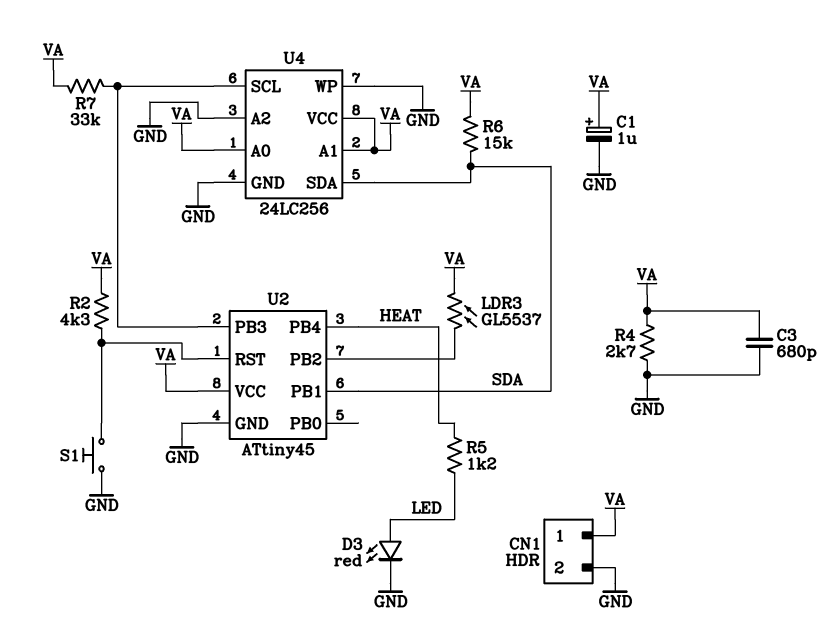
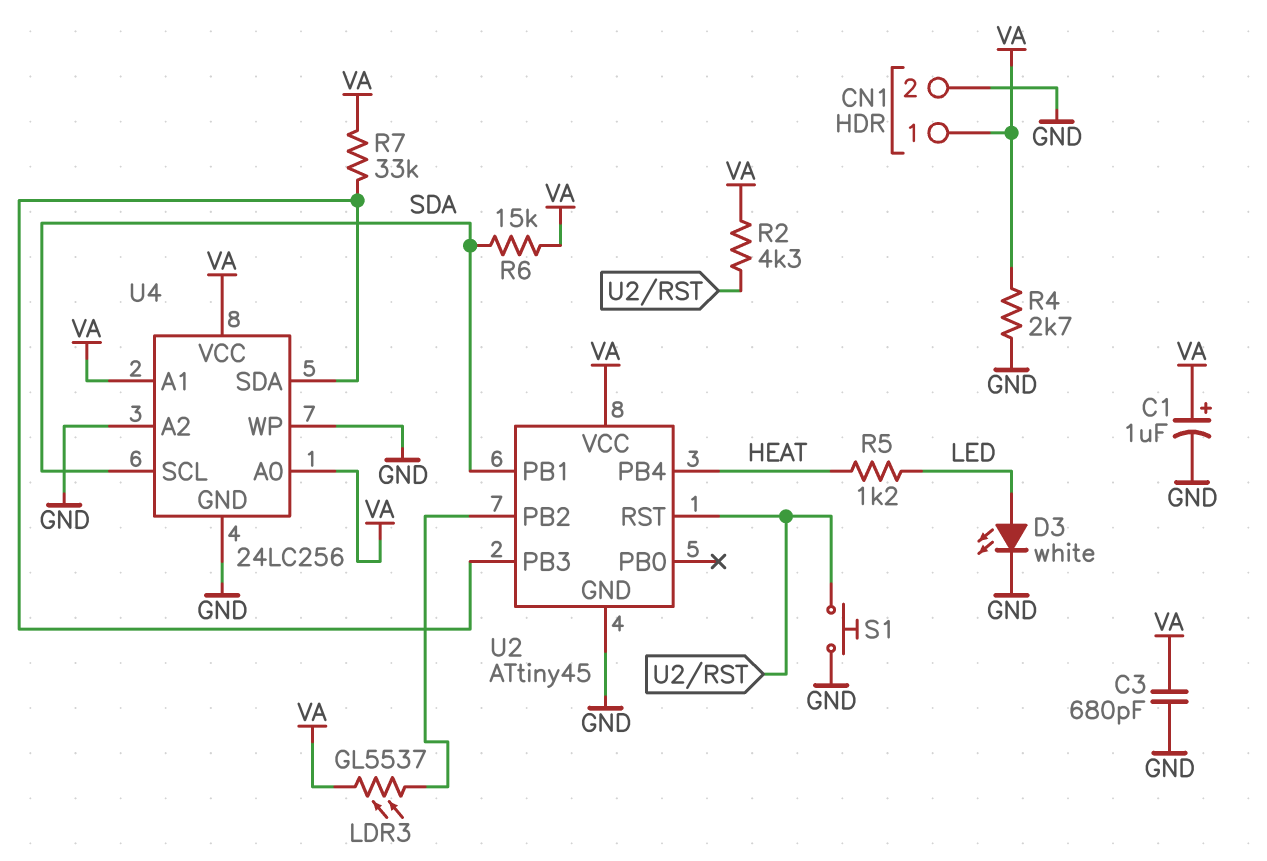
D3: LED red (A LED, K GND) -> LED white (A LED, K GND)
U4 pin SCL: U2/PB3 -> SDA
U4 pin SDA: SDA -> U2/PB3

